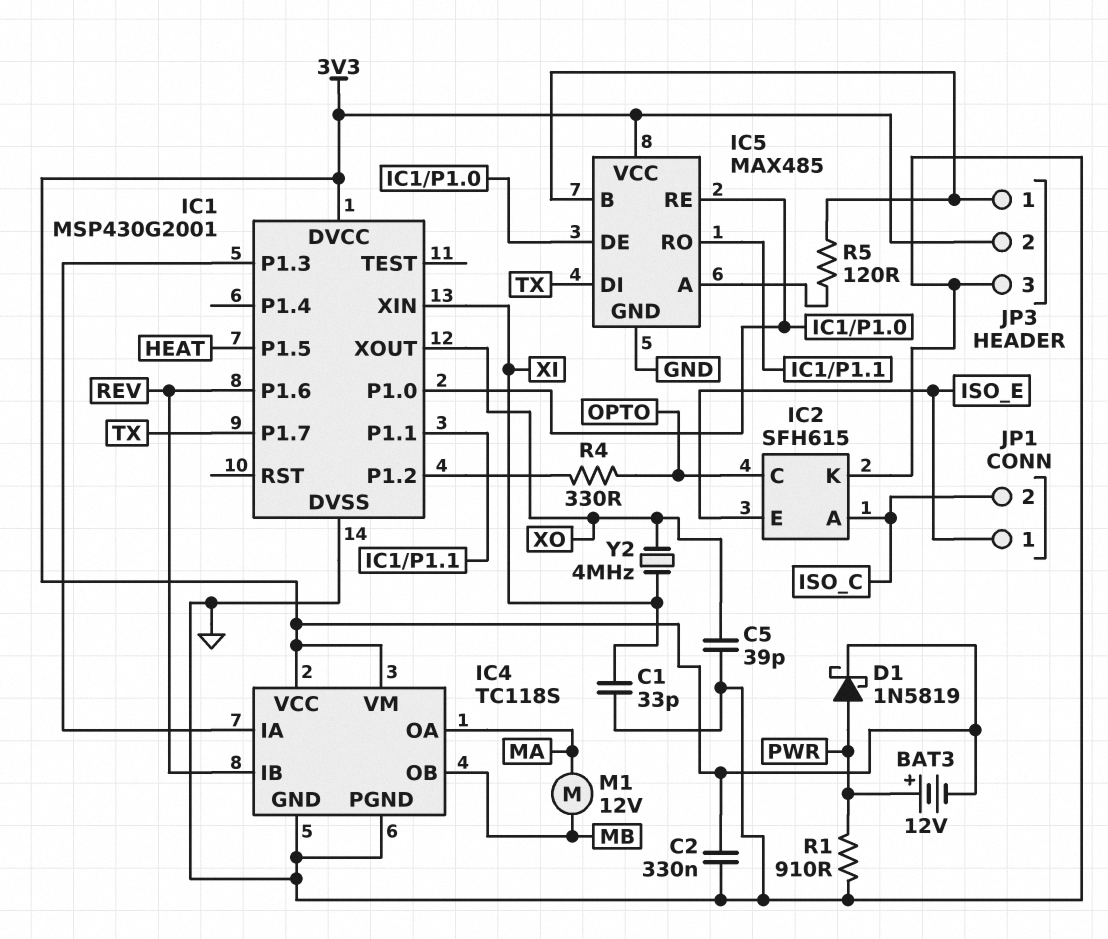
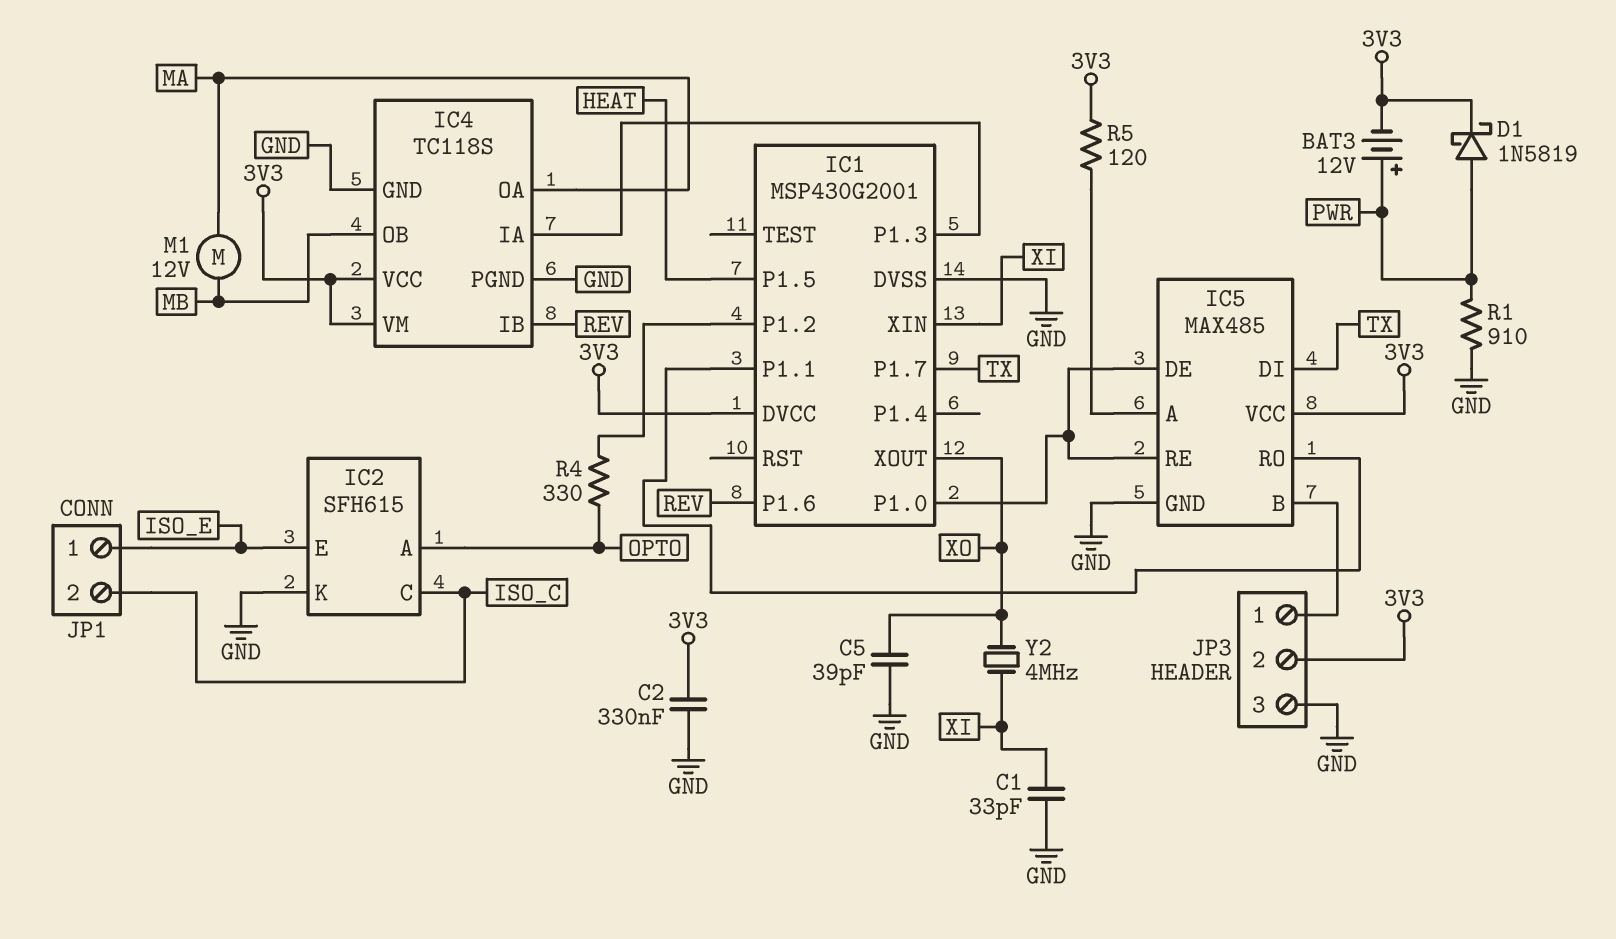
IC2 pin A: ISO_C -> OPTO
IC2 pin C: OPTO -> ISO_C
R5: 120 (IC5/A, IC5/B) -> 120 (3V3, IC5/A)

